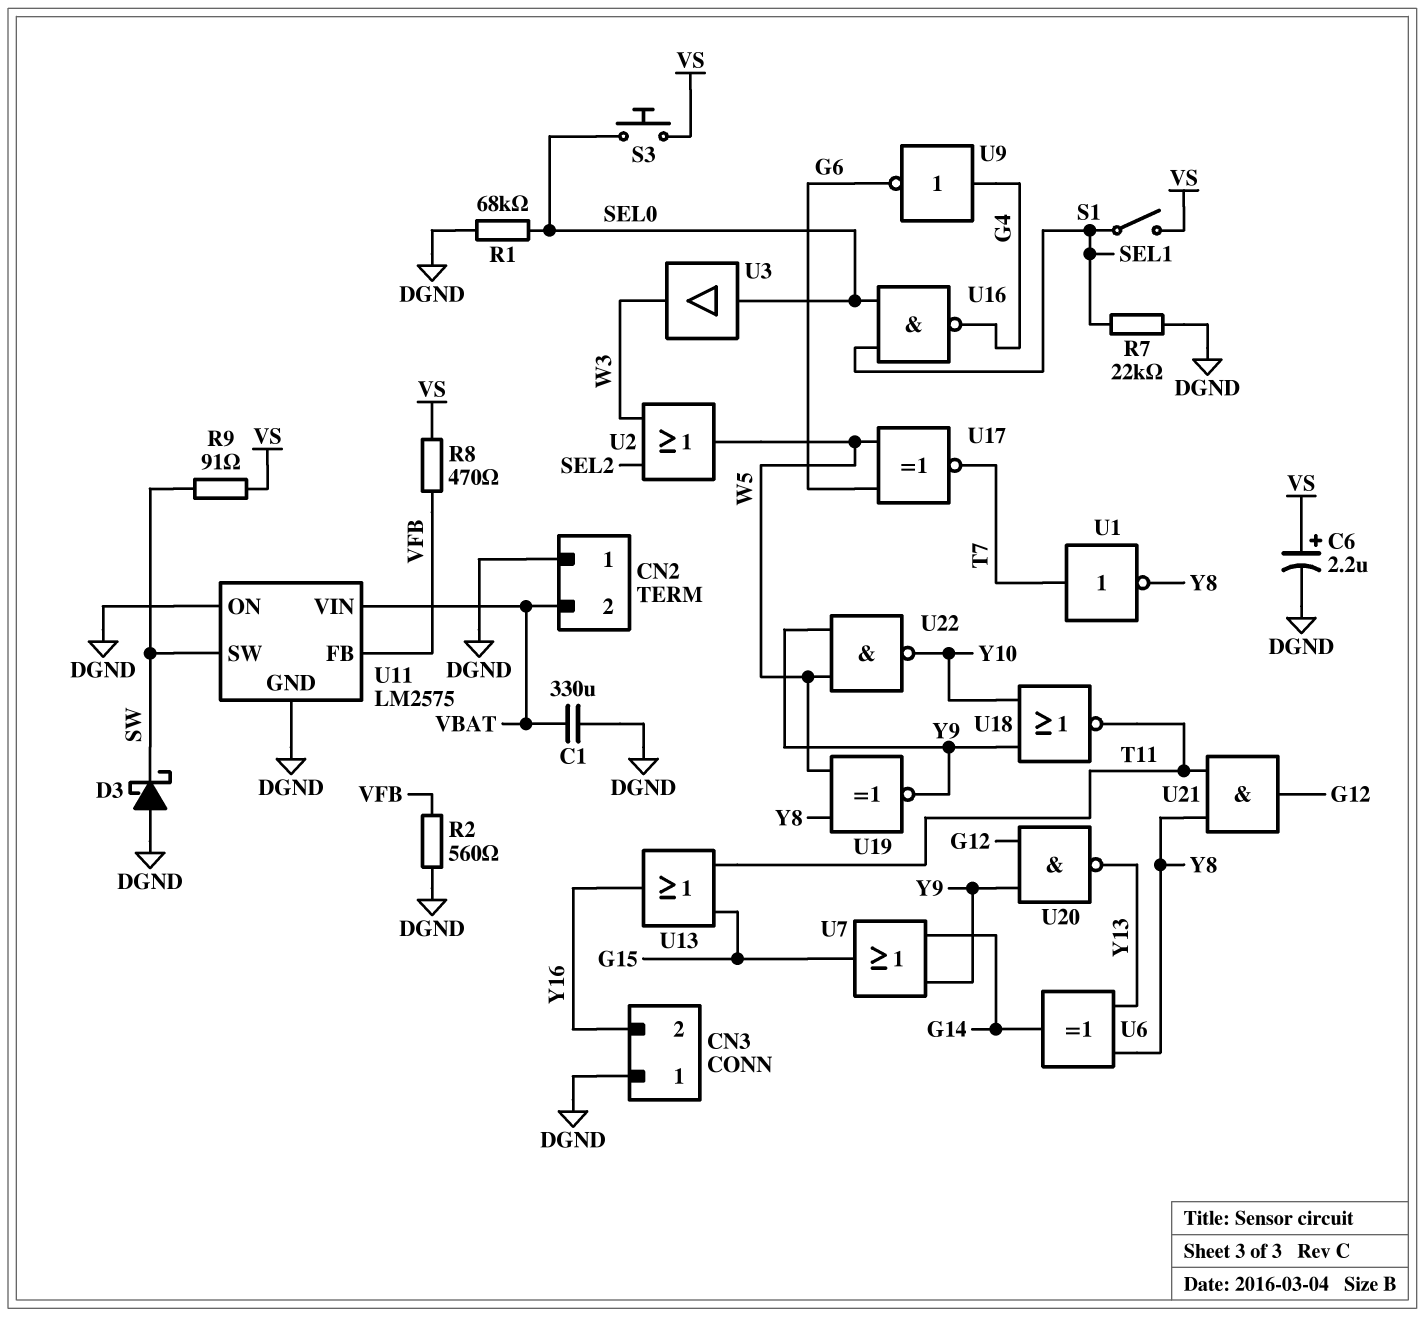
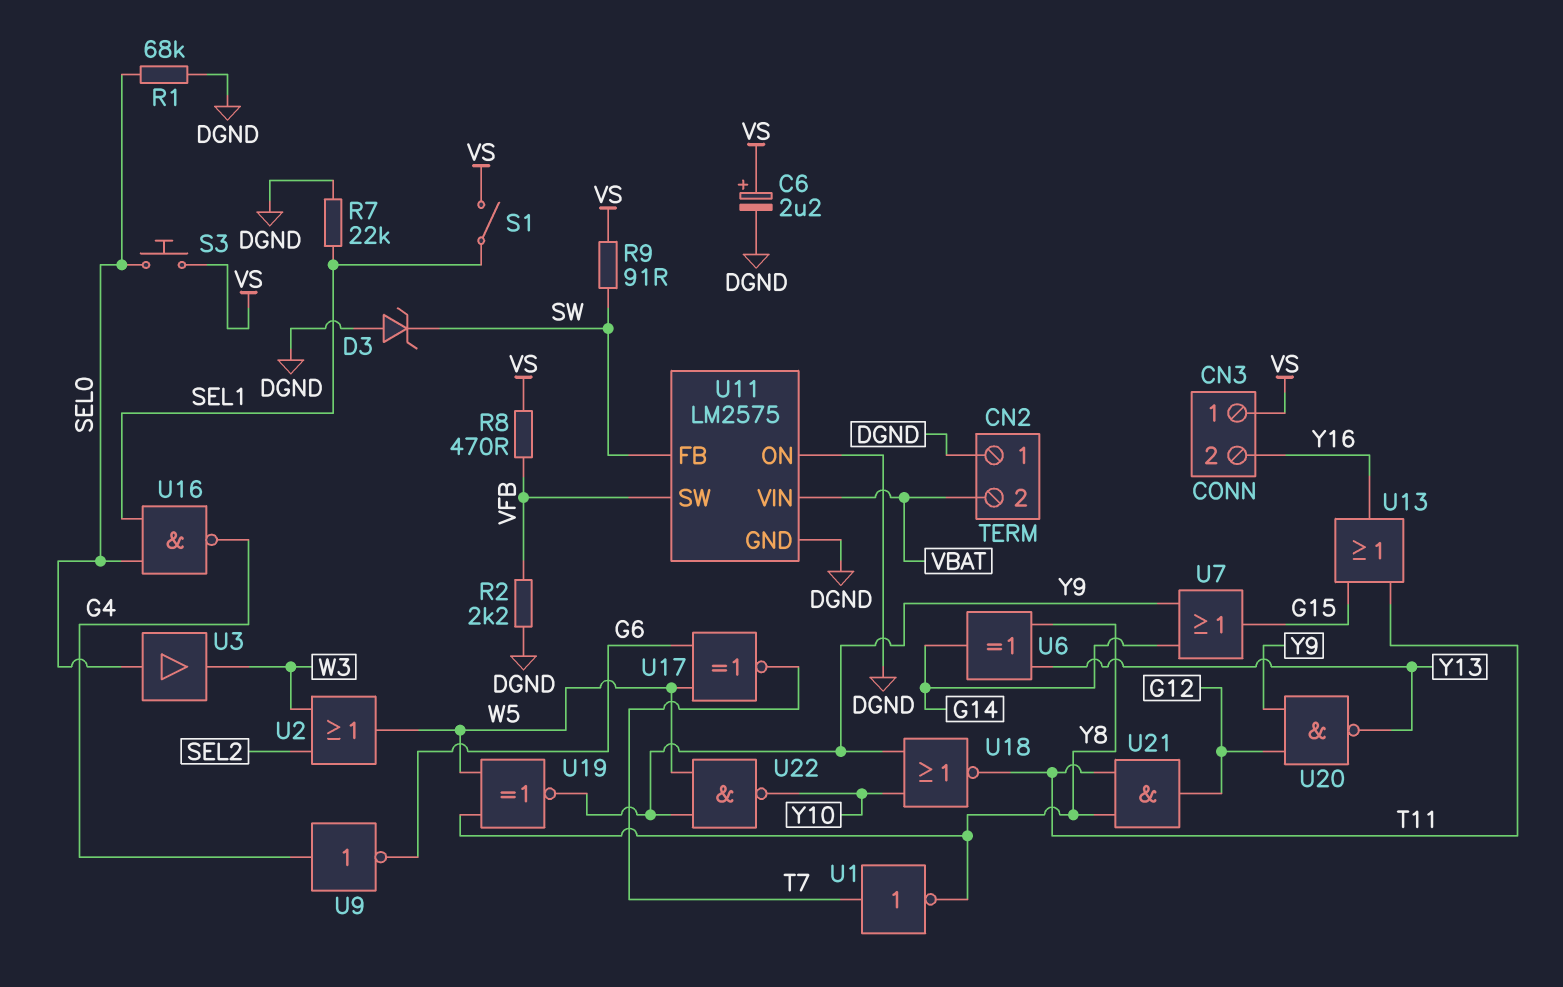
C1: 330uF (DGND, VBAT) -> none
CN3 pin 1: DGND -> VS
D3: schottky (A DGND, K SW) -> zener (A DGND, K SW)
R2: 560 (DGND, VFB) -> 2.2k (DGND, VFB)
U11 pin FB: VFB -> SW
U11 pin SW: SW -> VFB

